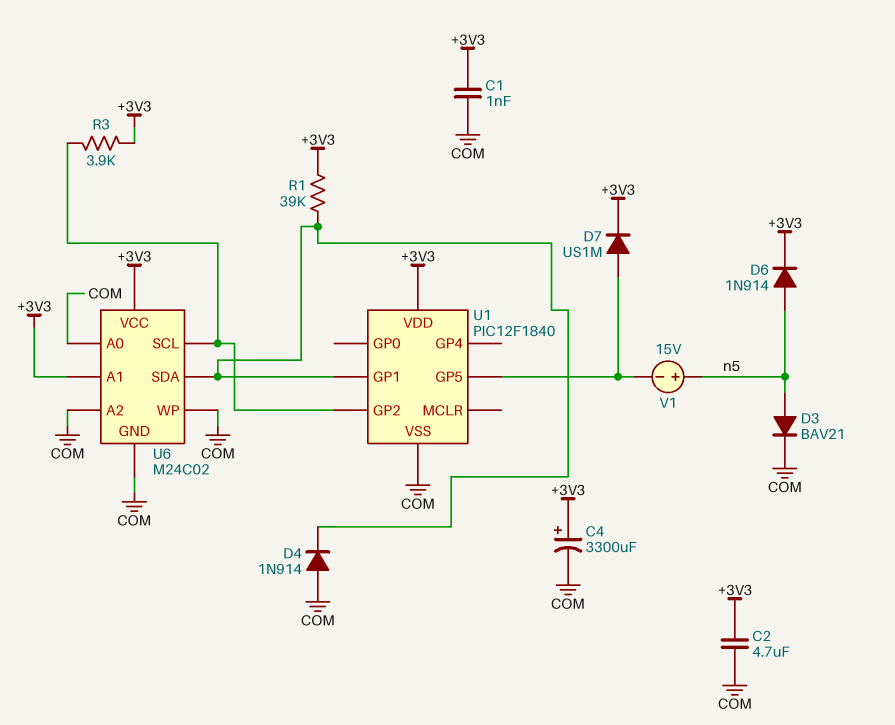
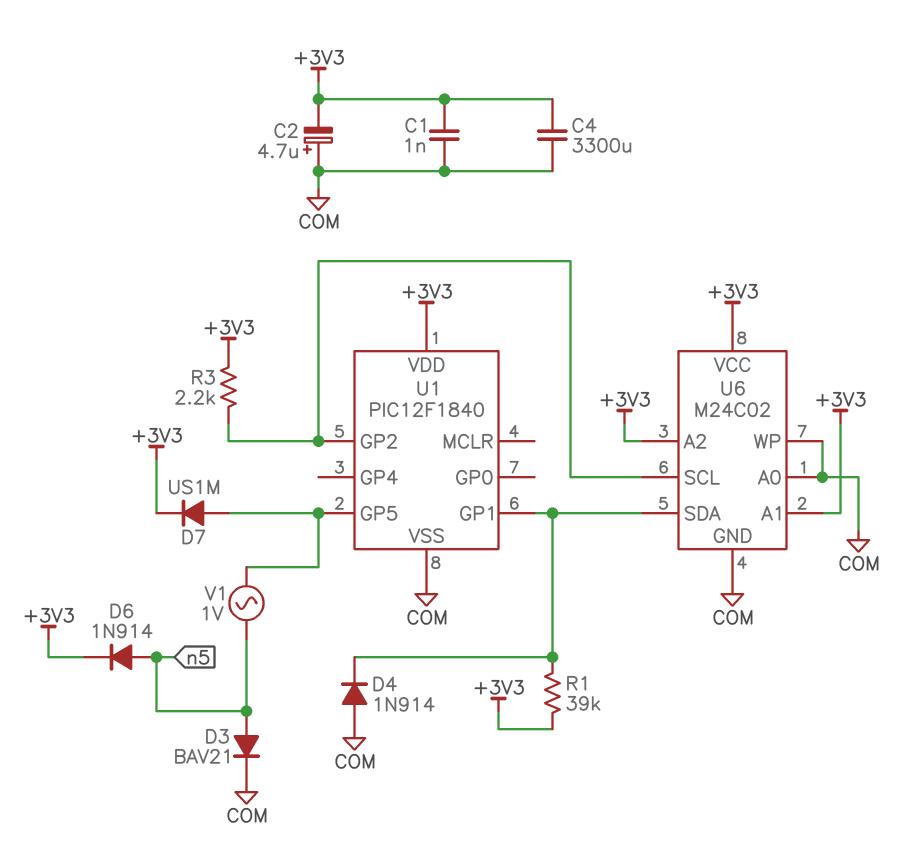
C2: 4.7uF (+3V3, COM) -> 4.7uF (plus COM, minus +3V3)
C4: 3300uF (plus +3V3, minus COM) -> 3300uF (+3V3, COM)
R3: 3.9k (+3V3, U1/GP2) -> 2.2k (+3V3, U1/GP2)
U6 pin A2: COM -> +3V3
V1: 15V (plus n5, minus U1/GP5) -> AC 1V (U1/GP5, n5)

